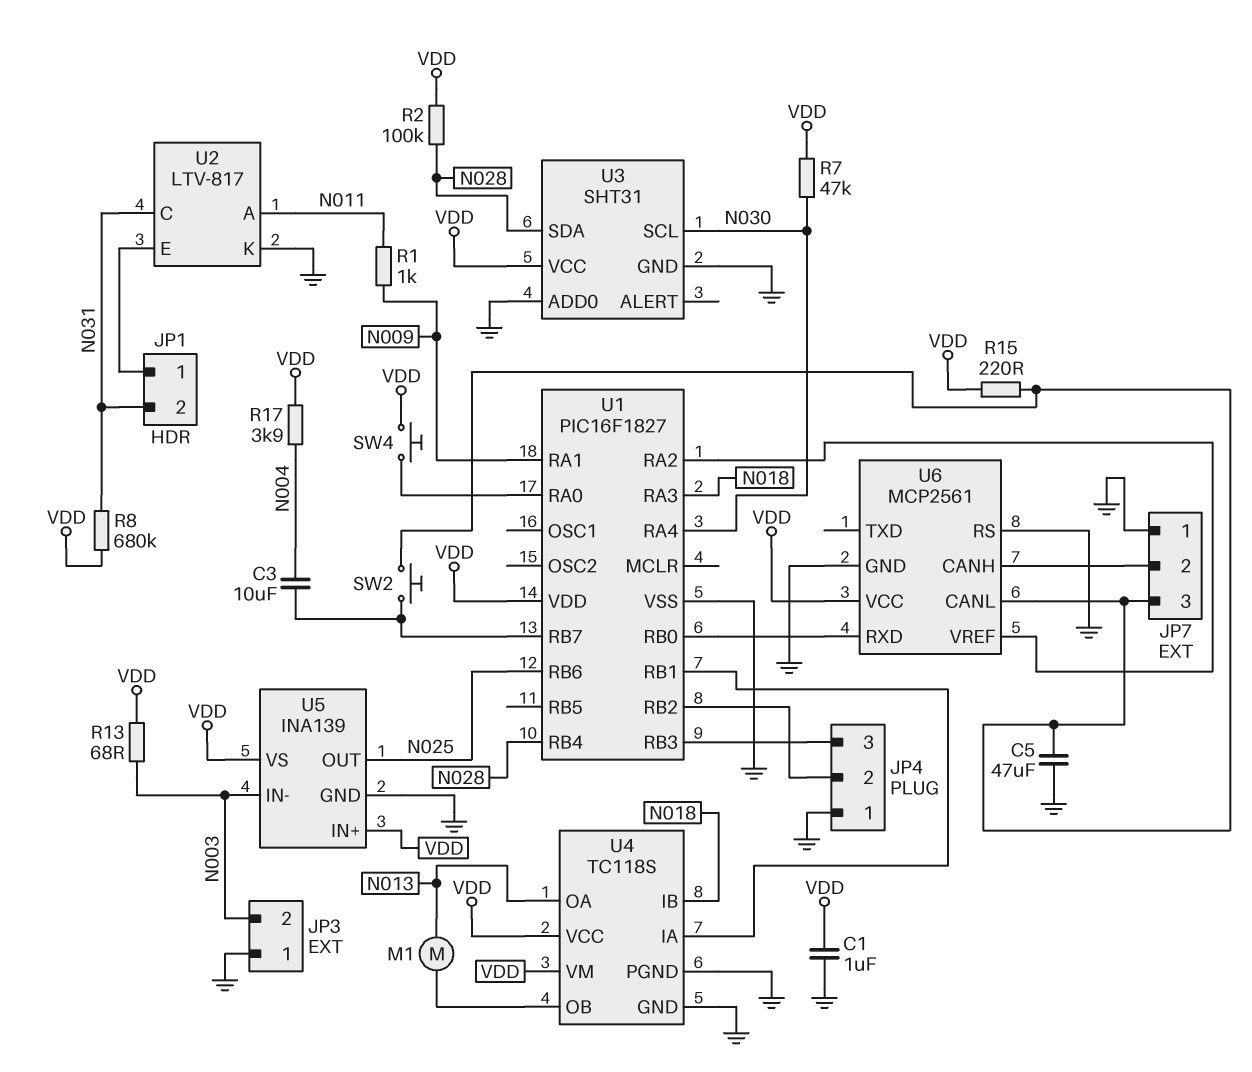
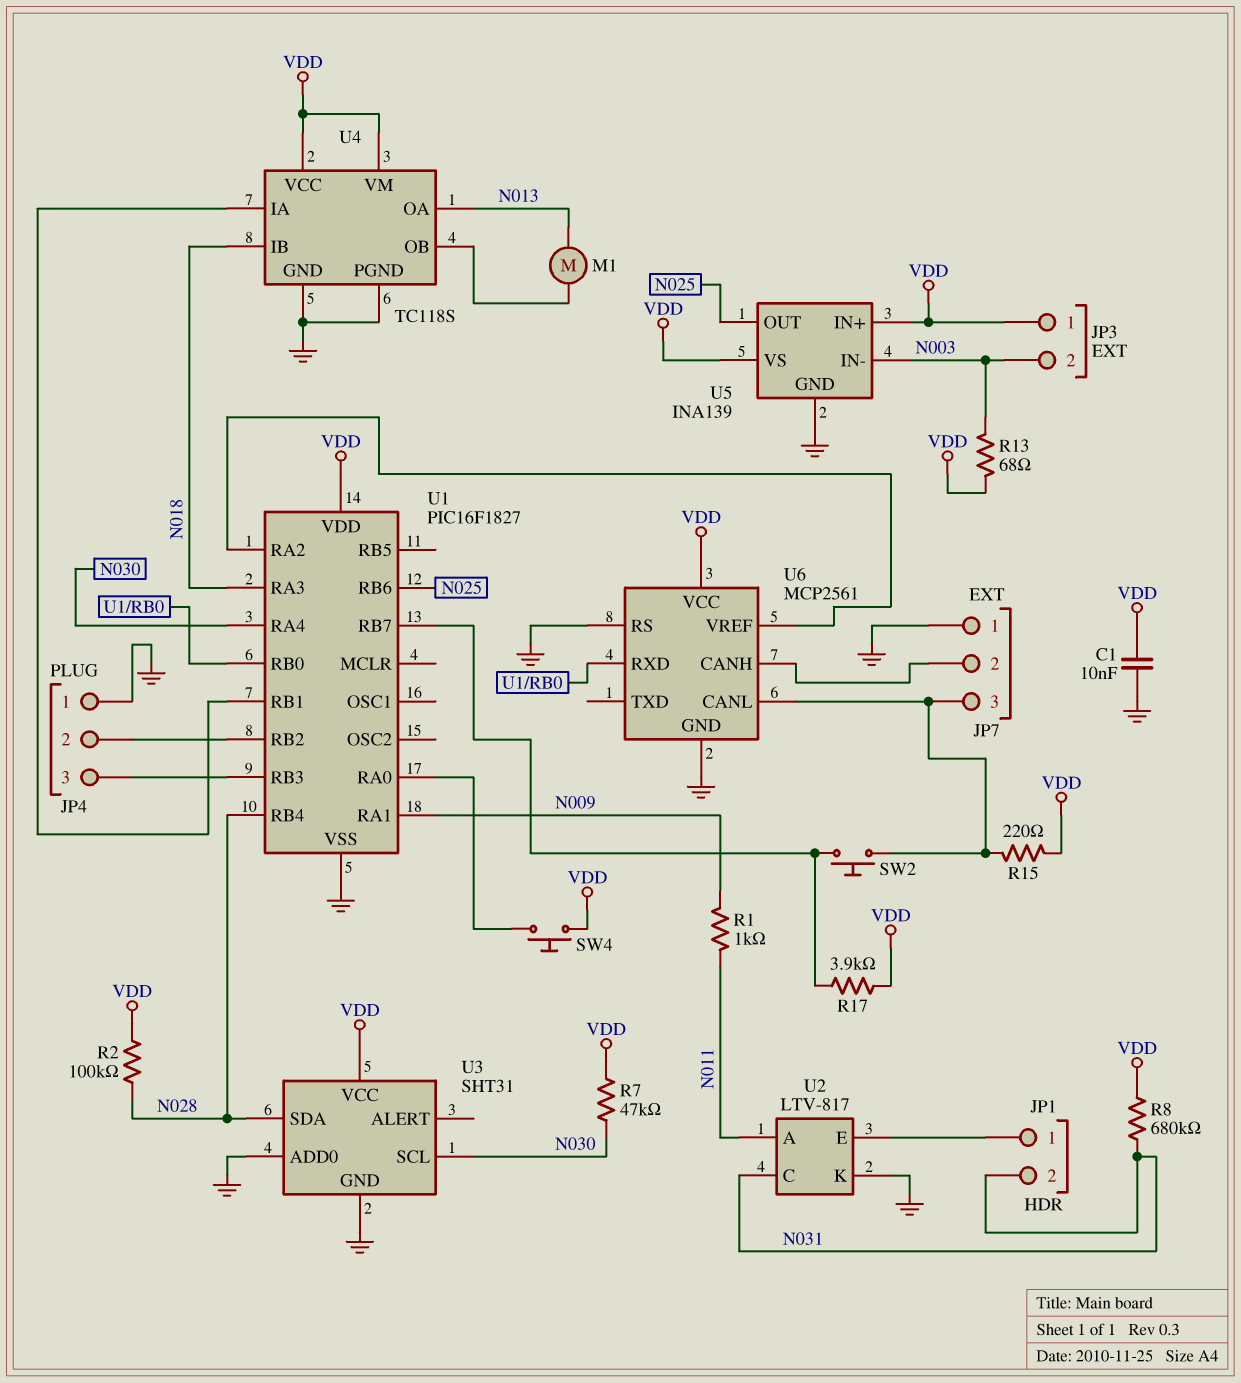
C1: 1uF (GND, VDD) -> 10nF (GND, VDD)
C3: 10uF (N004, U1/RB7) -> none
C5: 47uF (GND, JP7/3) -> none
JP3 pin 1: GND -> VDD
R17: 3.9k (N004, VDD) -> 3.9k (U1/RB7, VDD)

